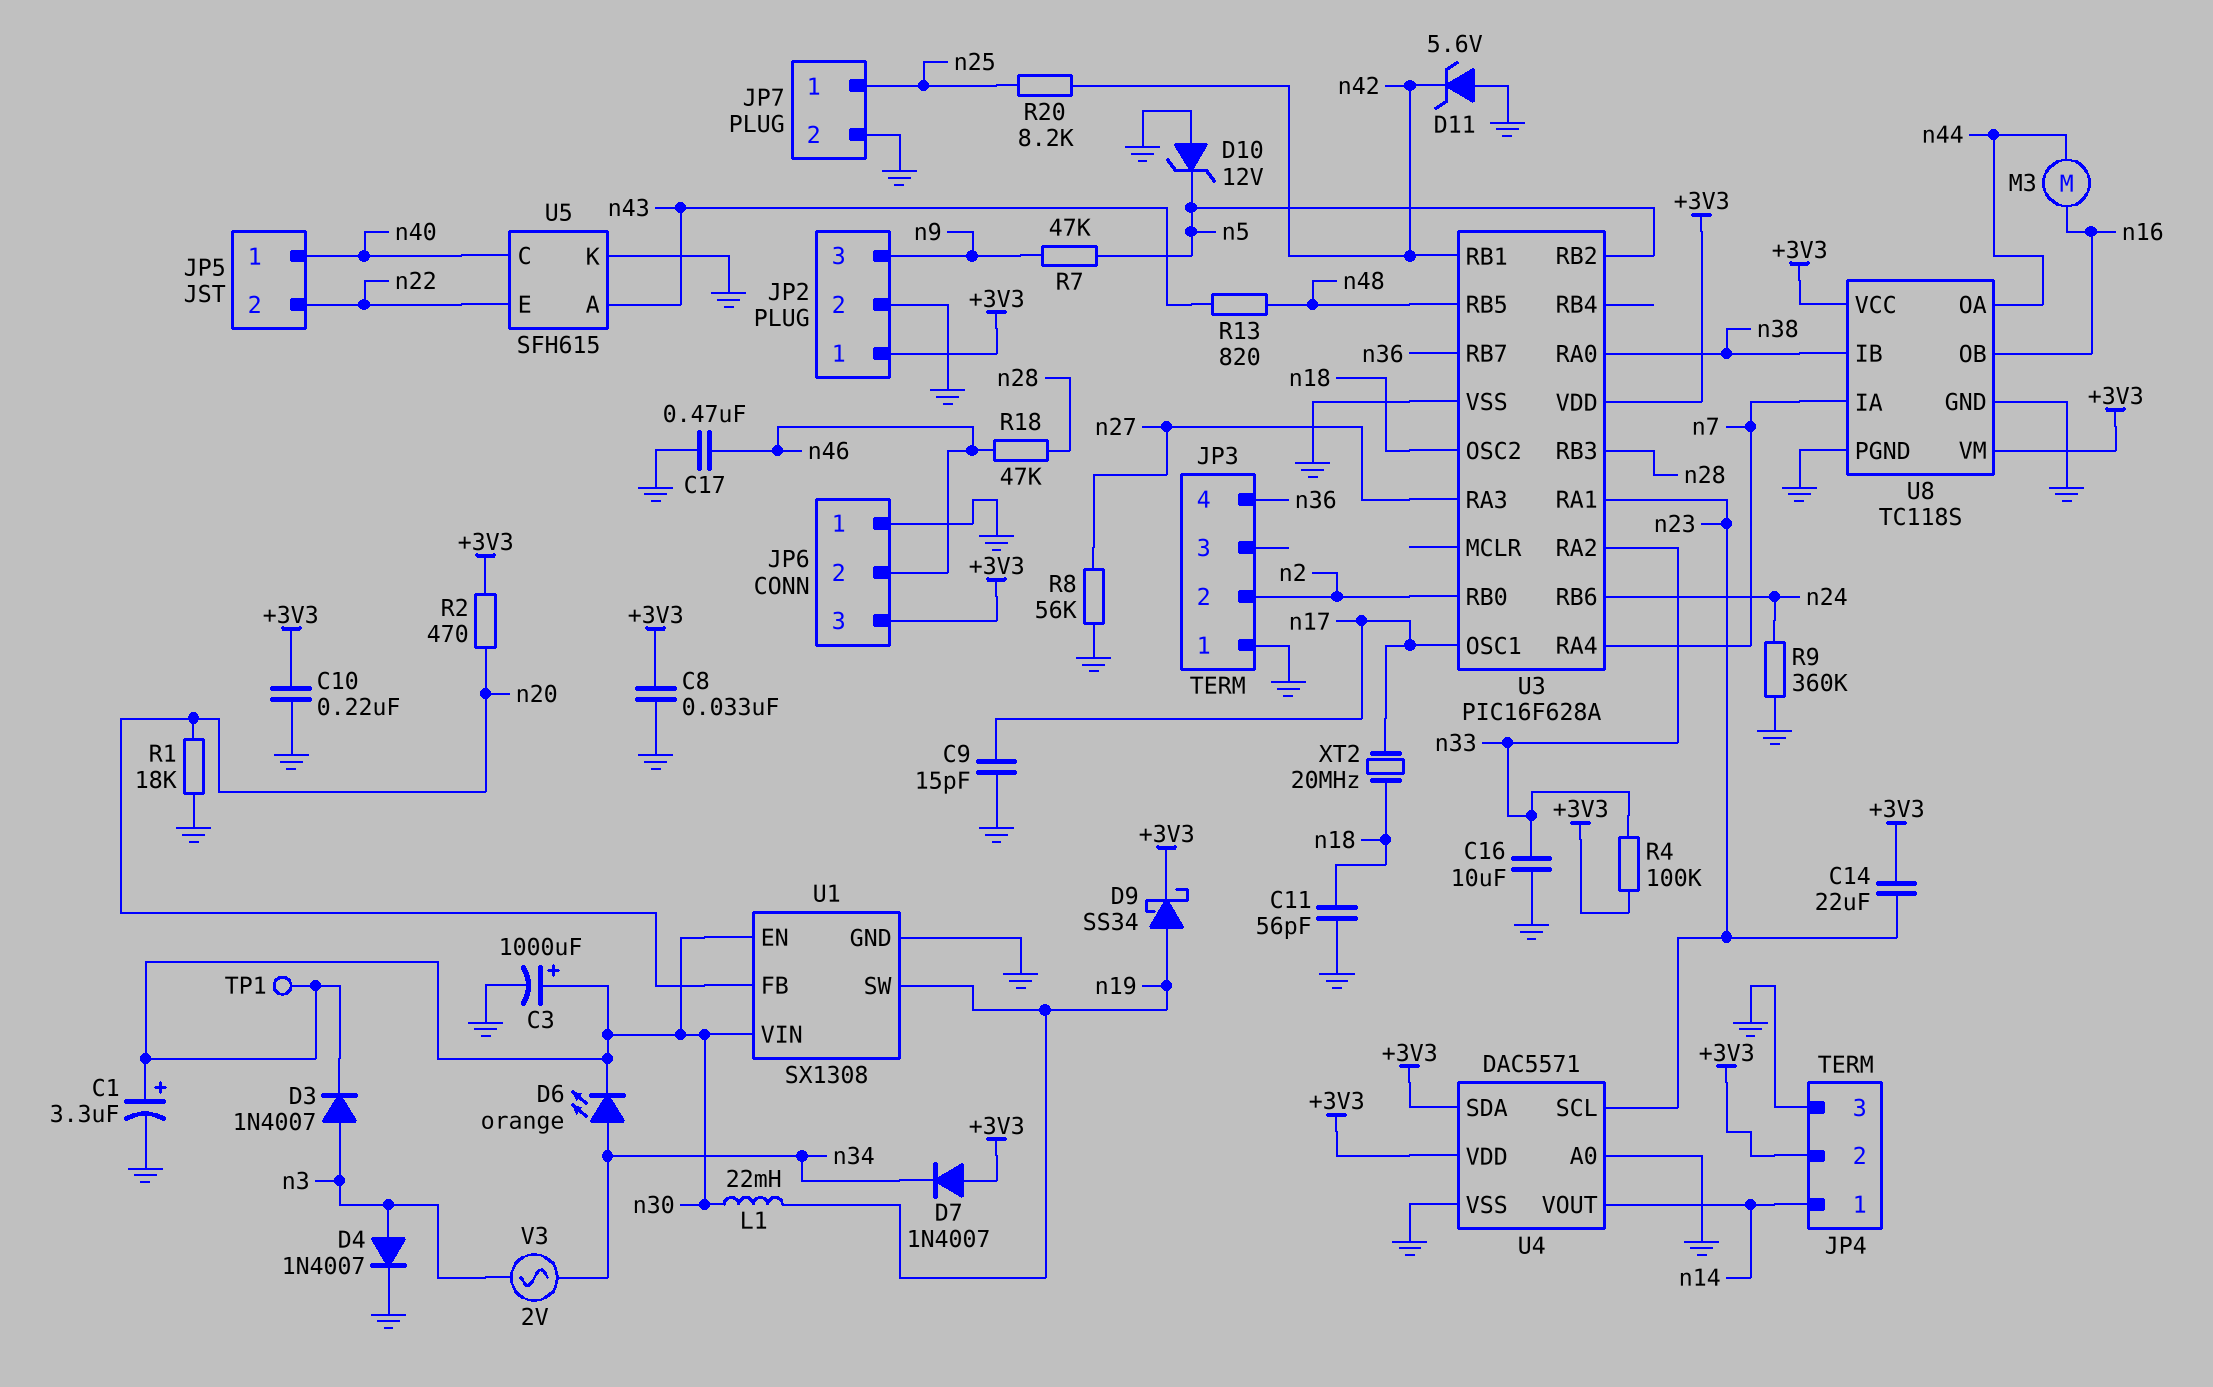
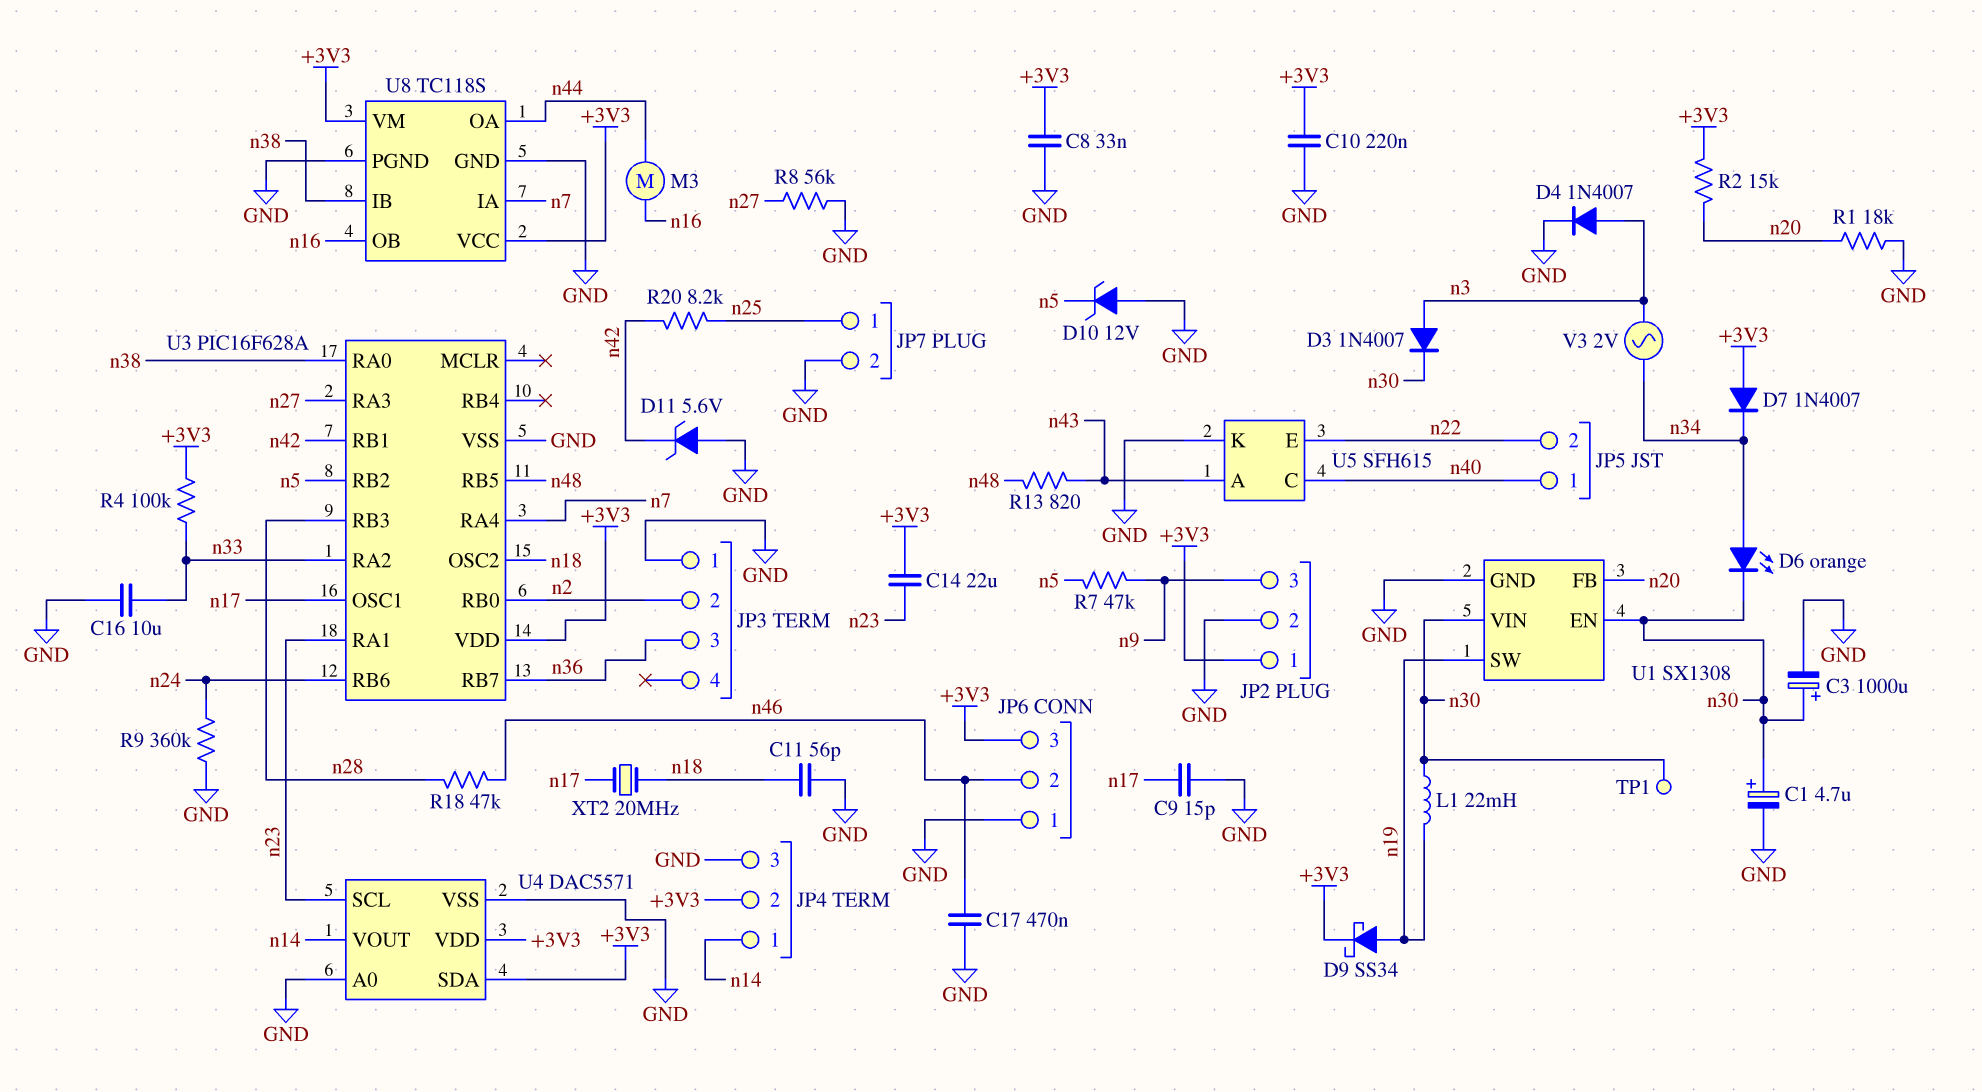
C1: 3.3uF (plus n30, minus GND) -> 4.7uF (plus n30, minus GND)
JP3 pin 3: none -> n36
JP3 pin 4: n36 -> none
R2: 470 (+3V3, n20) -> 15k (+3V3, n20)

